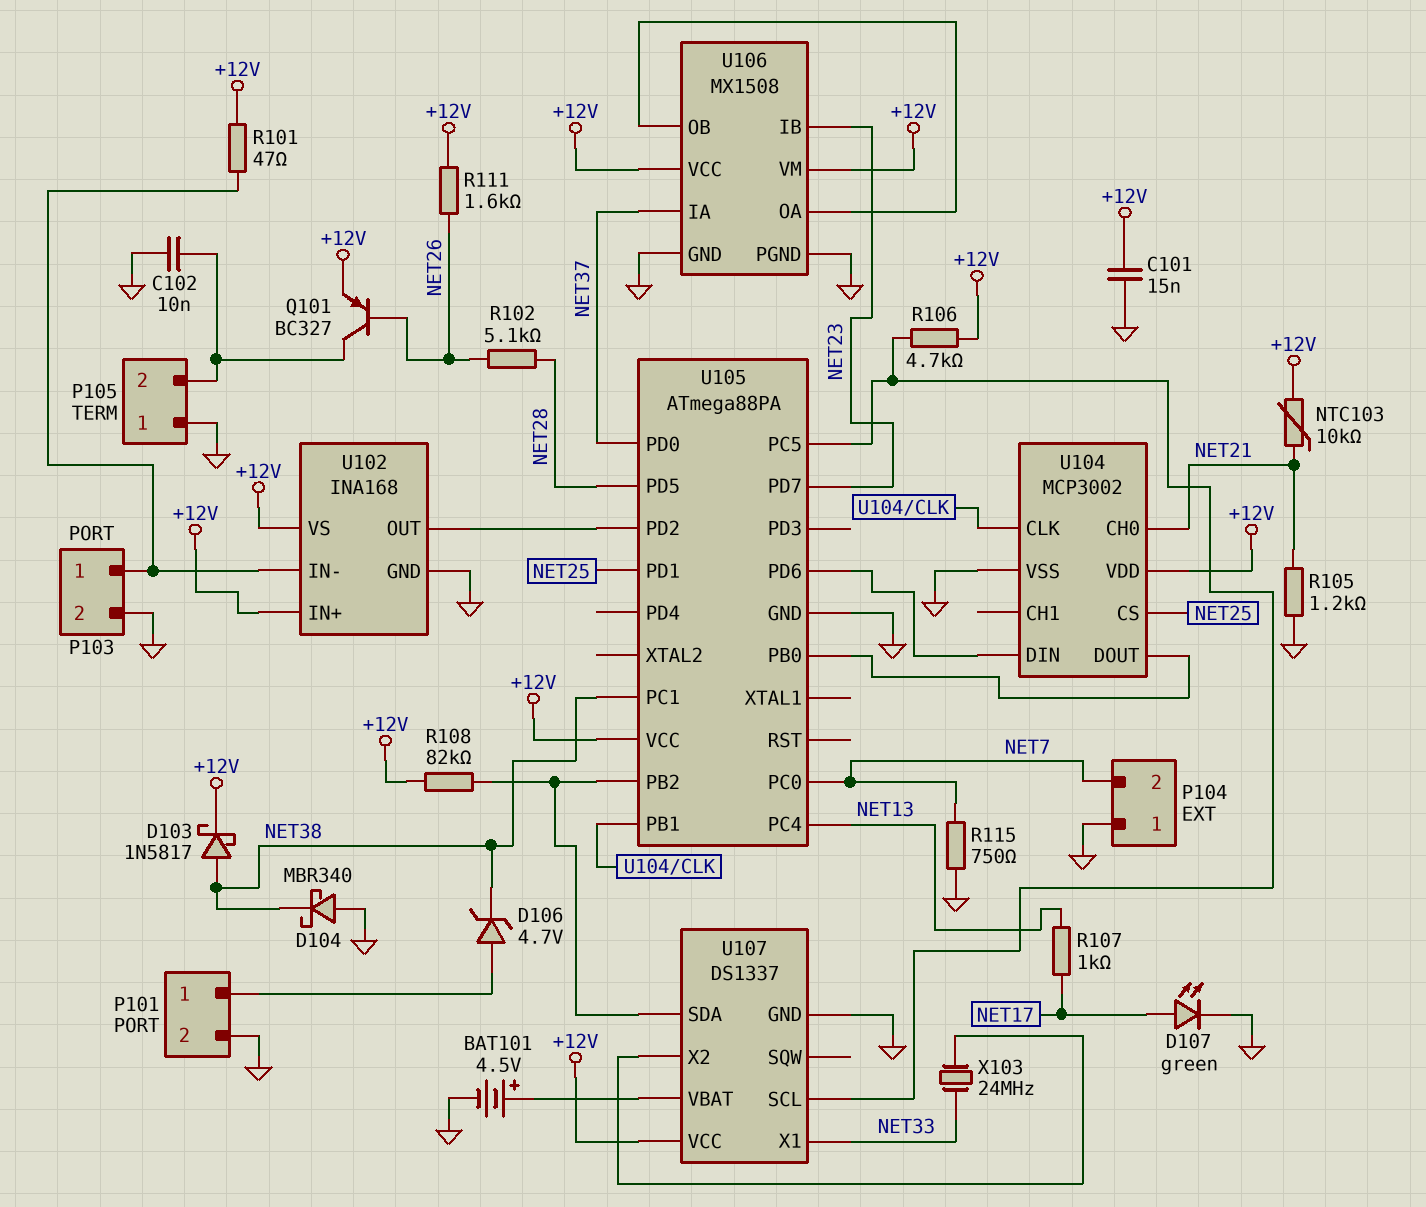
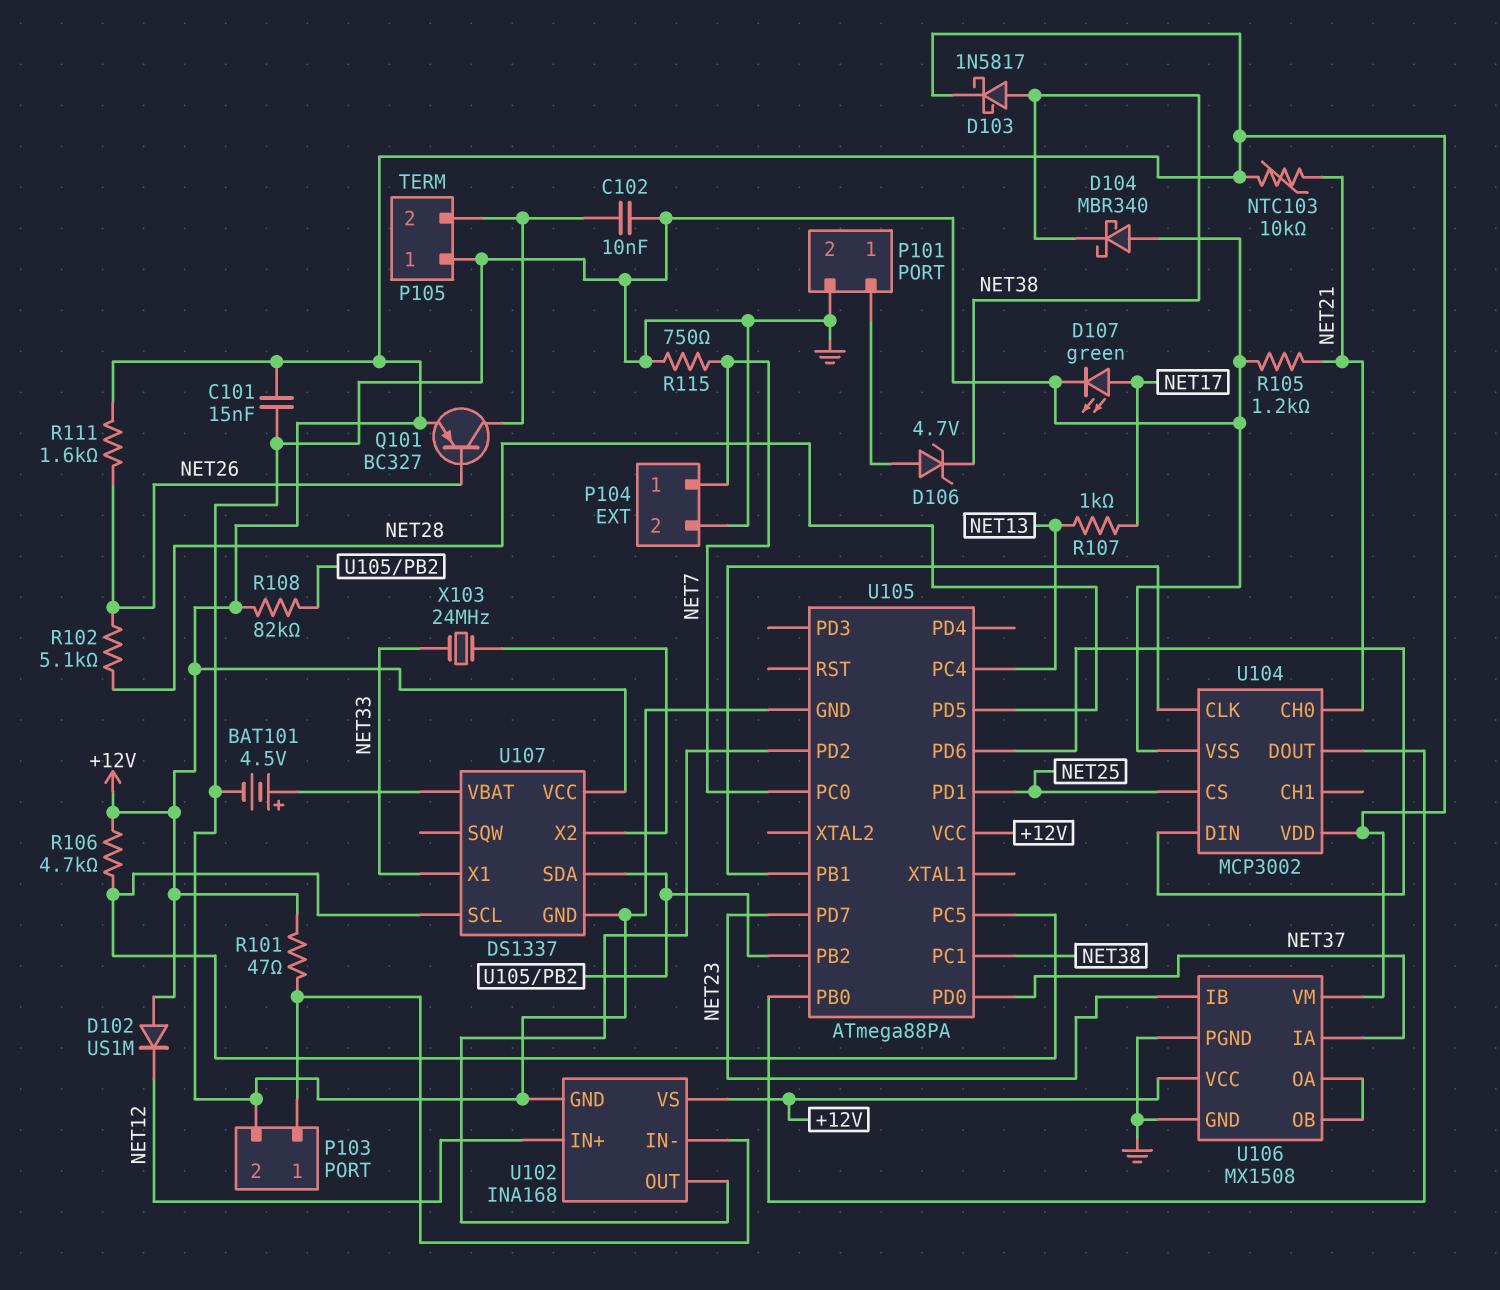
D102: none -> diode US1M (A +12V, K NET12)
P104 pin 1: GND -> NET7
P104 pin 2: NET7 -> GND
U102 pin IN+: +12V -> NET12

